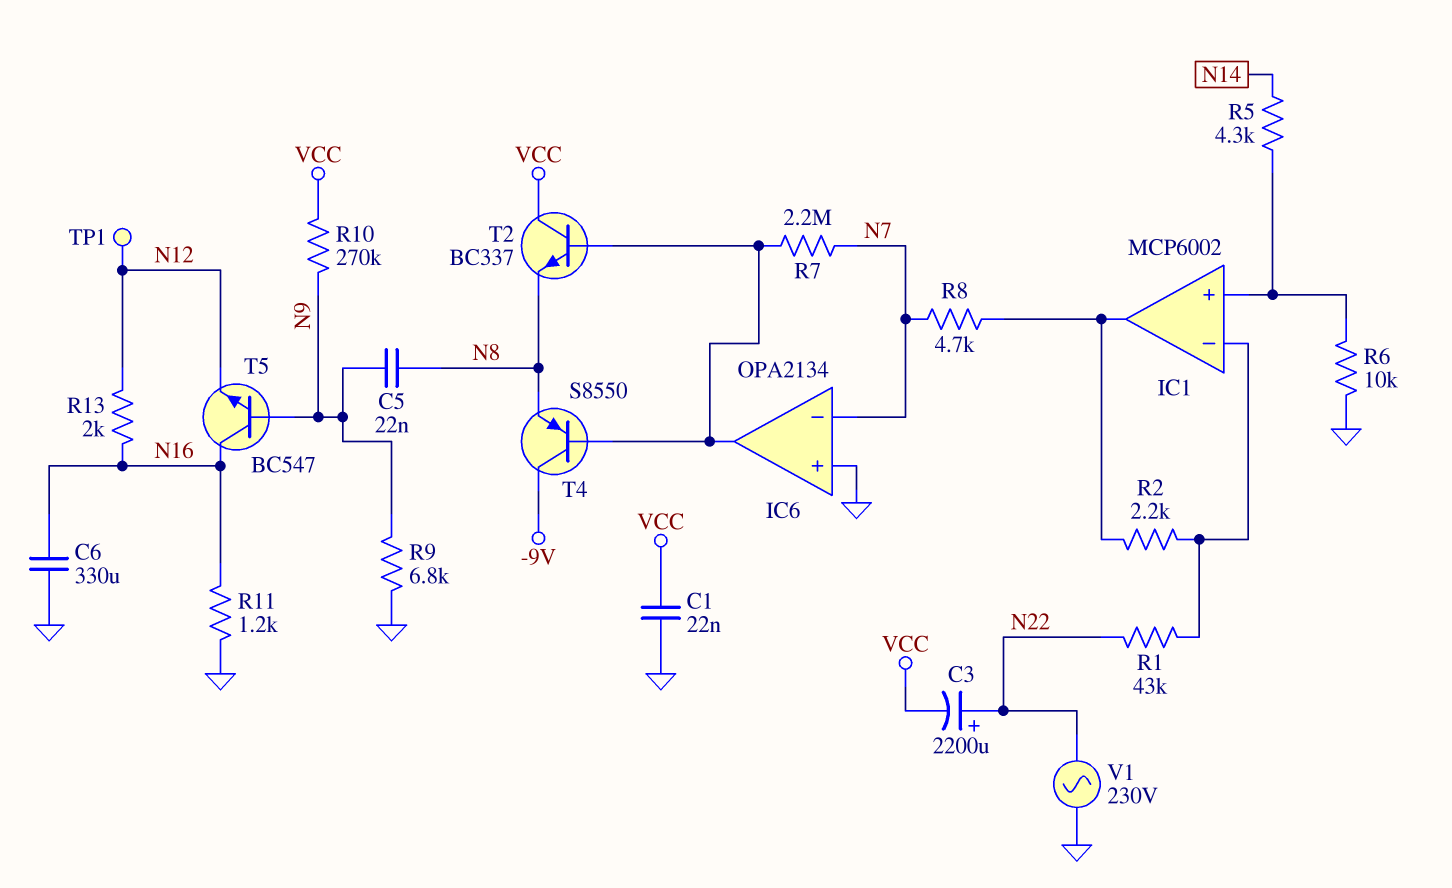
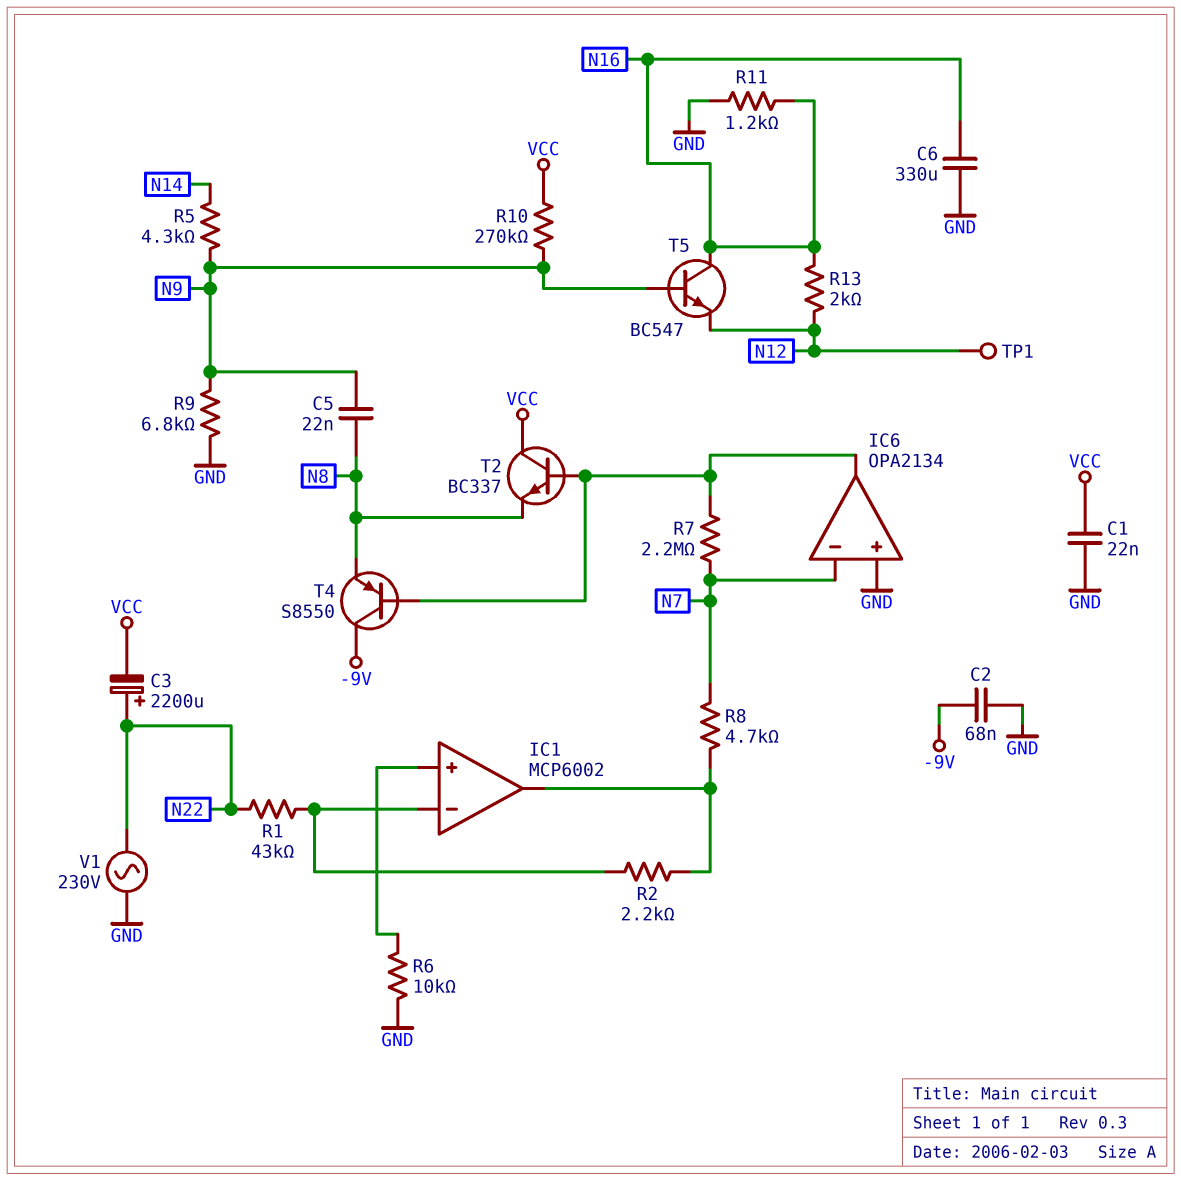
C2: none -> 68nF (-9V, GND)
R5: 4.3k (IC1/in+, N14) -> 4.3k (N9, N14)

